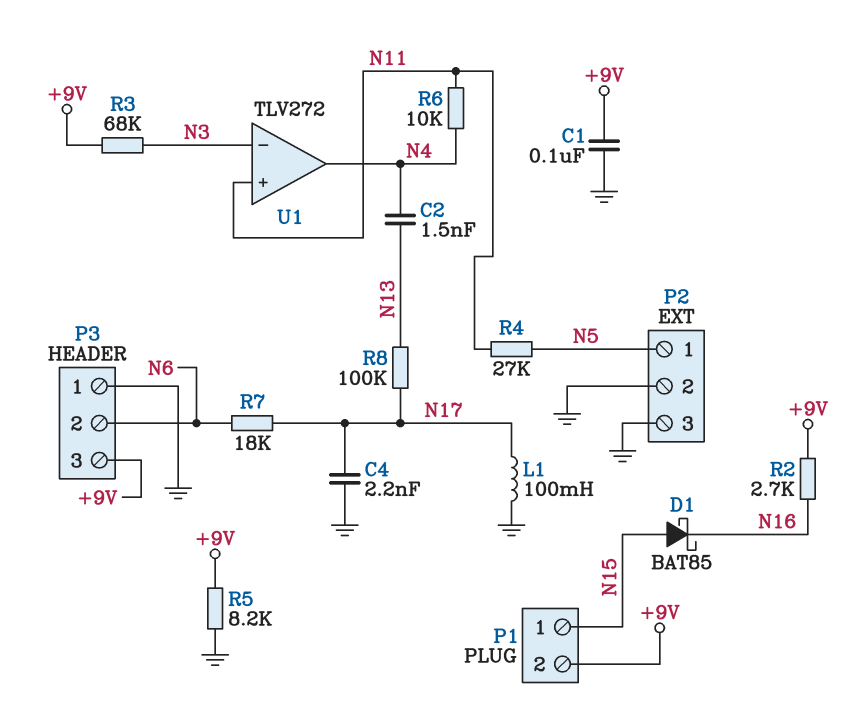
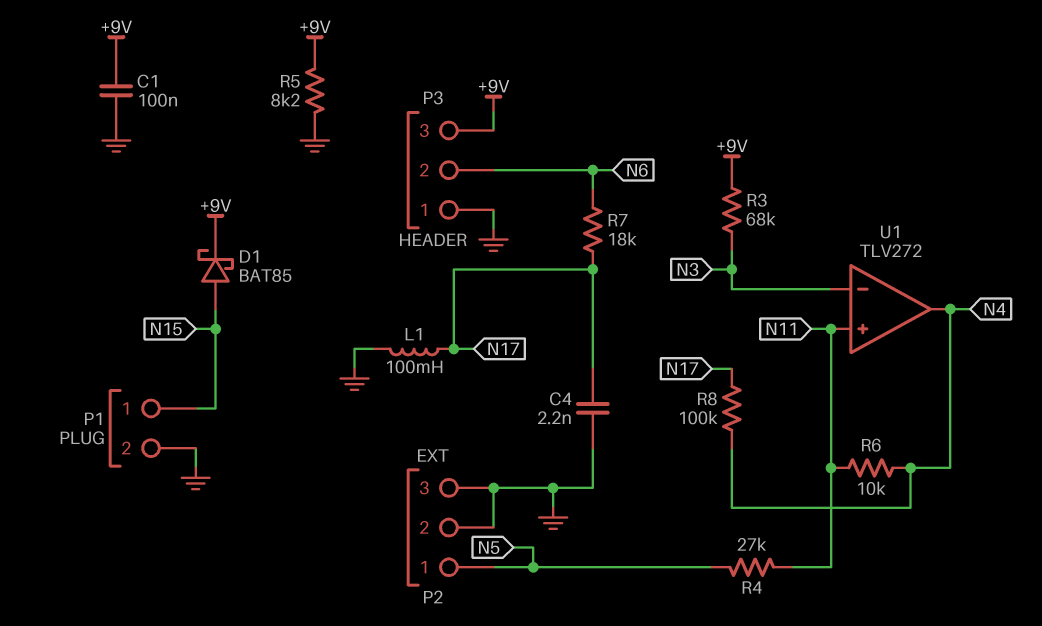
C2: 1.5nF (N4, N13) -> none
D1: schottky BAT85 (A N15, K N16) -> schottky BAT85 (A N15, K +9V)
P1 pin 2: +9V -> GND
R2: 2.7k (+9V, N16) -> none
R8: 100k (N13, N17) -> 100k (N4, N17)

